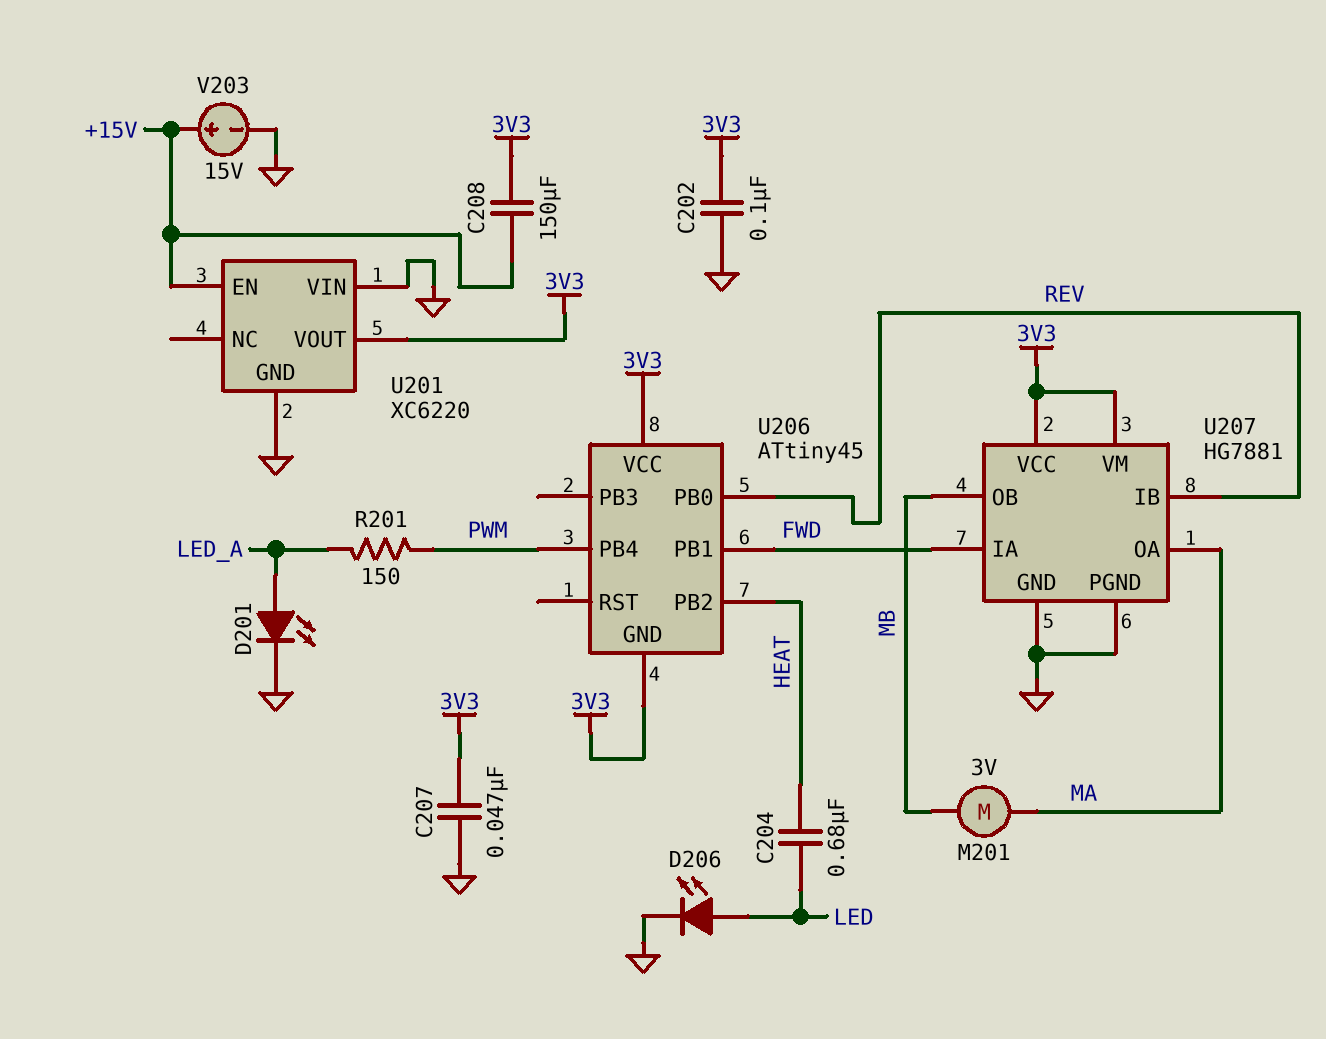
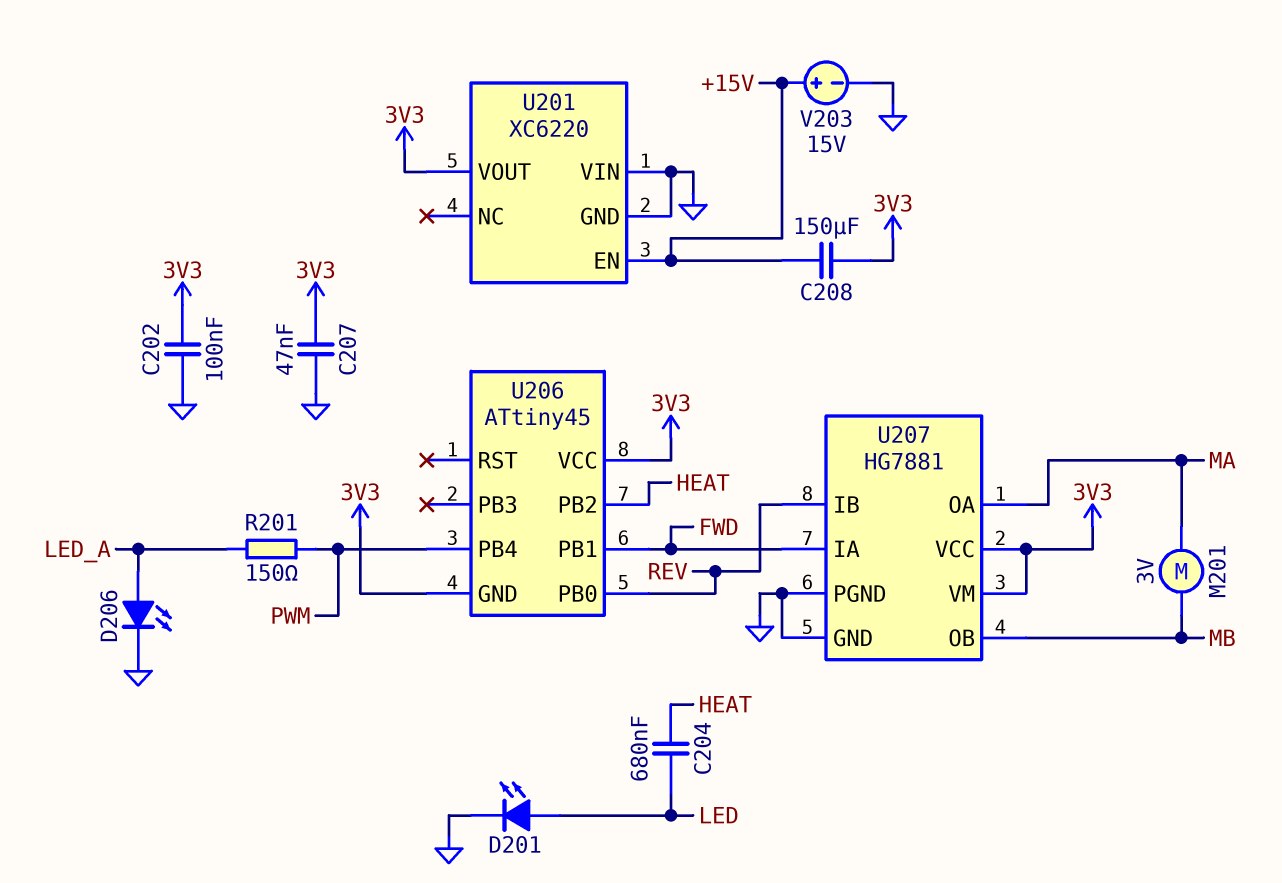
D201: LED (A LED_A, K GND) -> LED (A LED, K GND)
D206: LED (A LED, K GND) -> LED (A LED_A, K GND)

